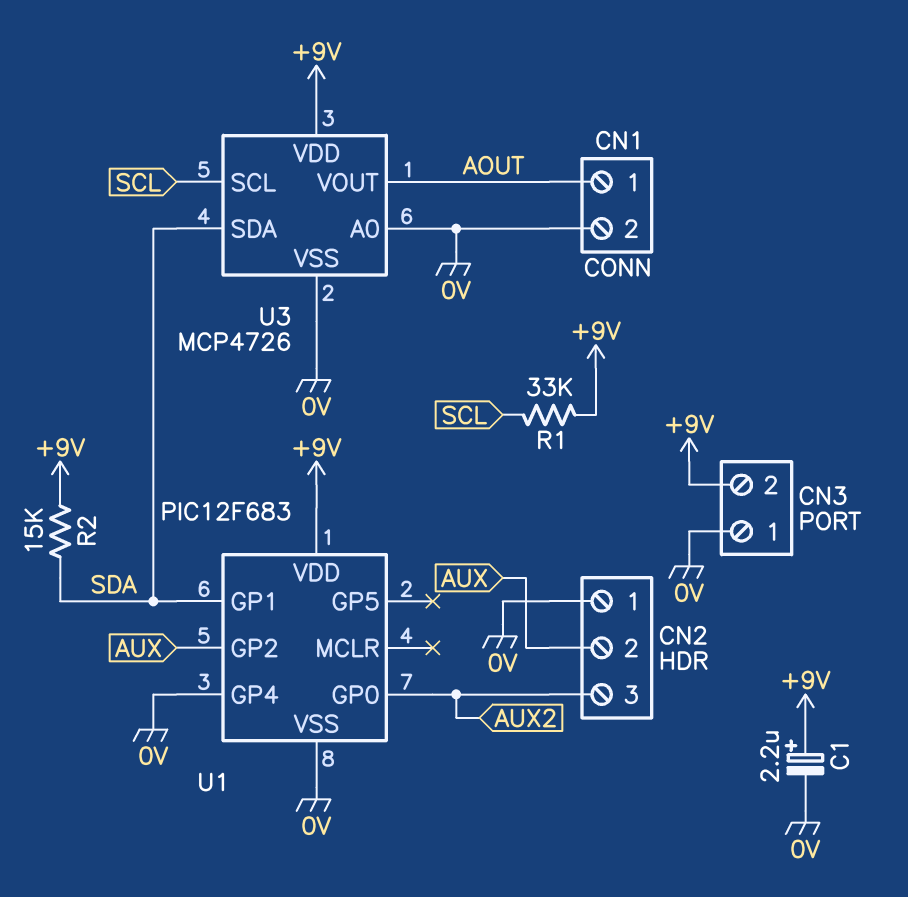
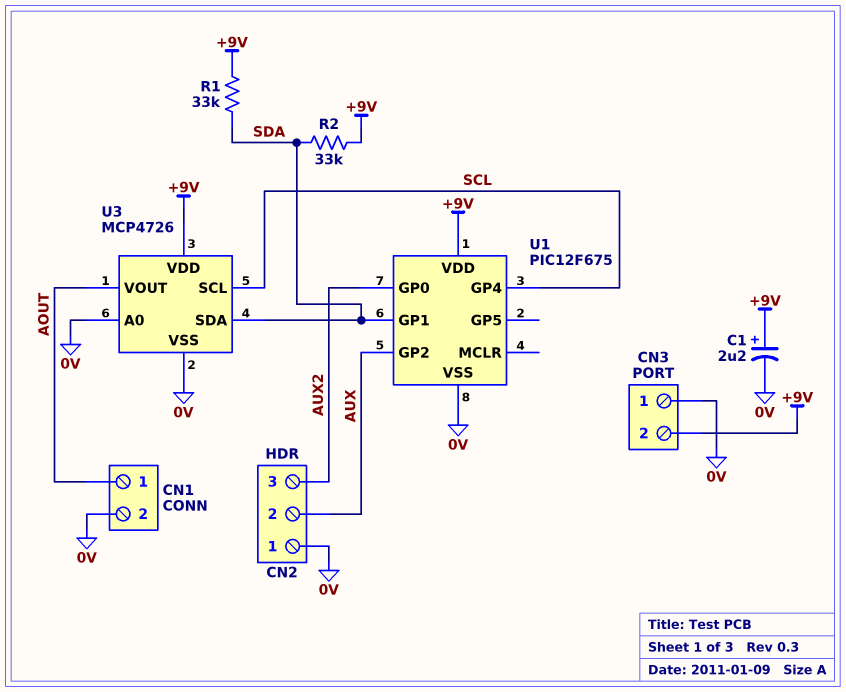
R1: 33k (+9V, SCL) -> 33k (+9V, SDA)
R2: 15k (+9V, SDA) -> 33k (+9V, SDA)
U1: PIC12F683 -> PIC12F675
U1 pin GP4: 0V -> SCL

